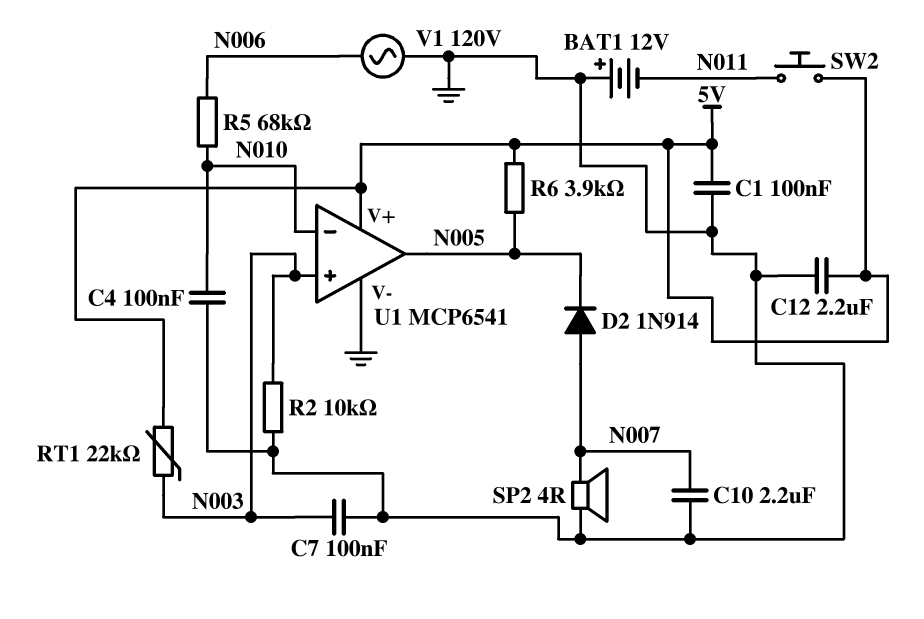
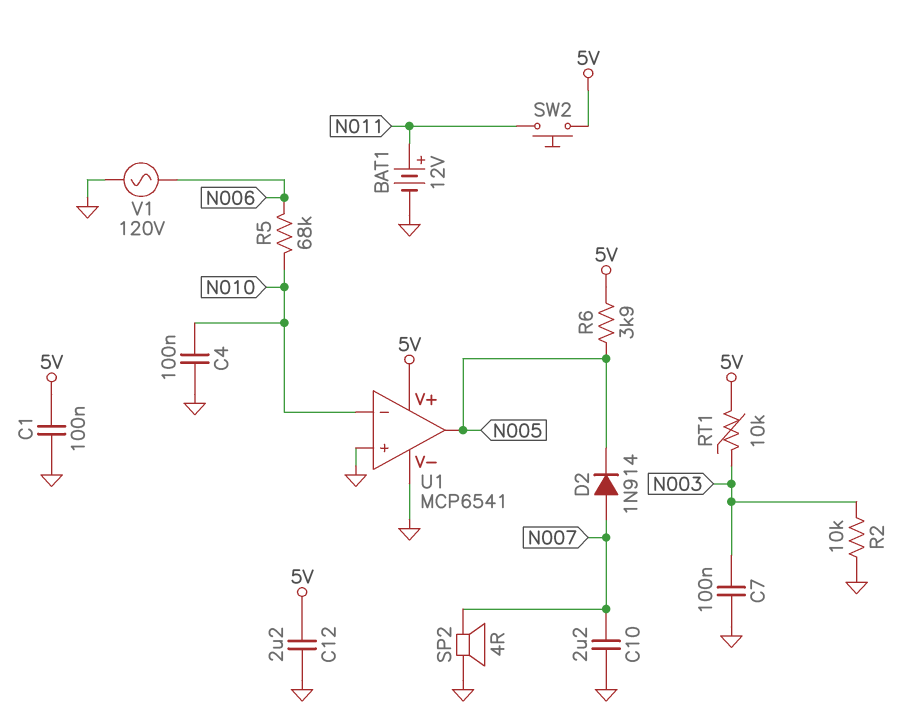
BAT1: 12V (plus GND, minus N011) -> 12V (plus N011, minus GND)
RT1: 22k (5V, N003) -> 10k (5V, N003)
U1 pin in+: N003 -> GND

